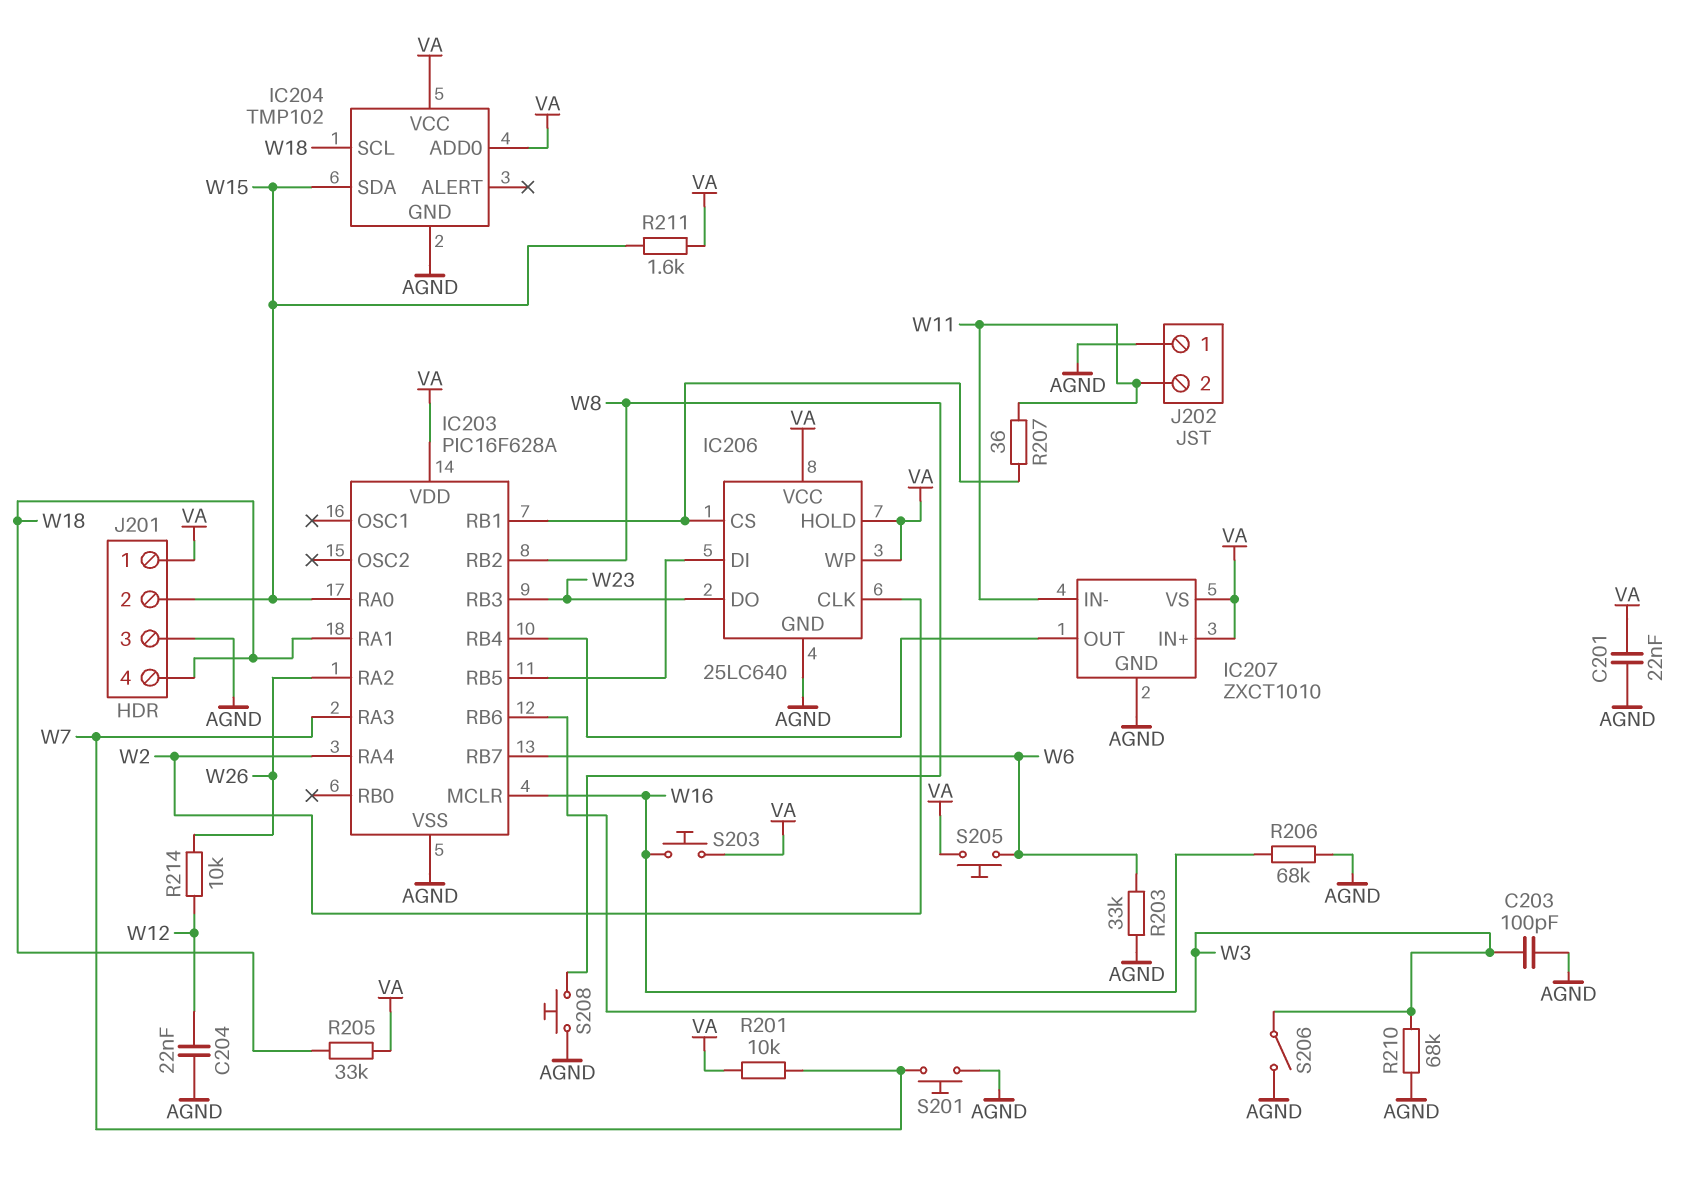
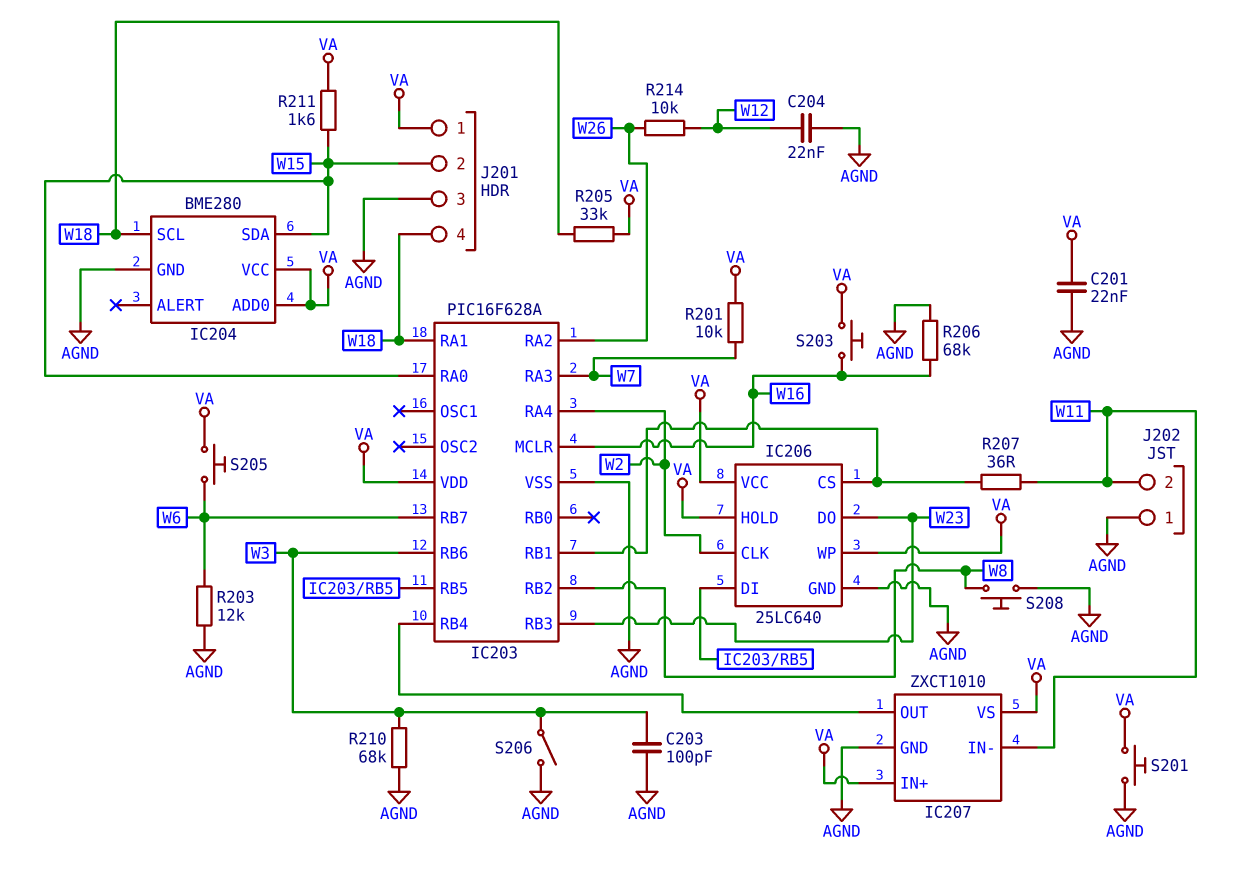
IC204: TMP102 -> BME280
R203: 33k (AGND, W6) -> 12k (AGND, W6)
S201: button (AGND, W7) -> button (AGND, VA)

